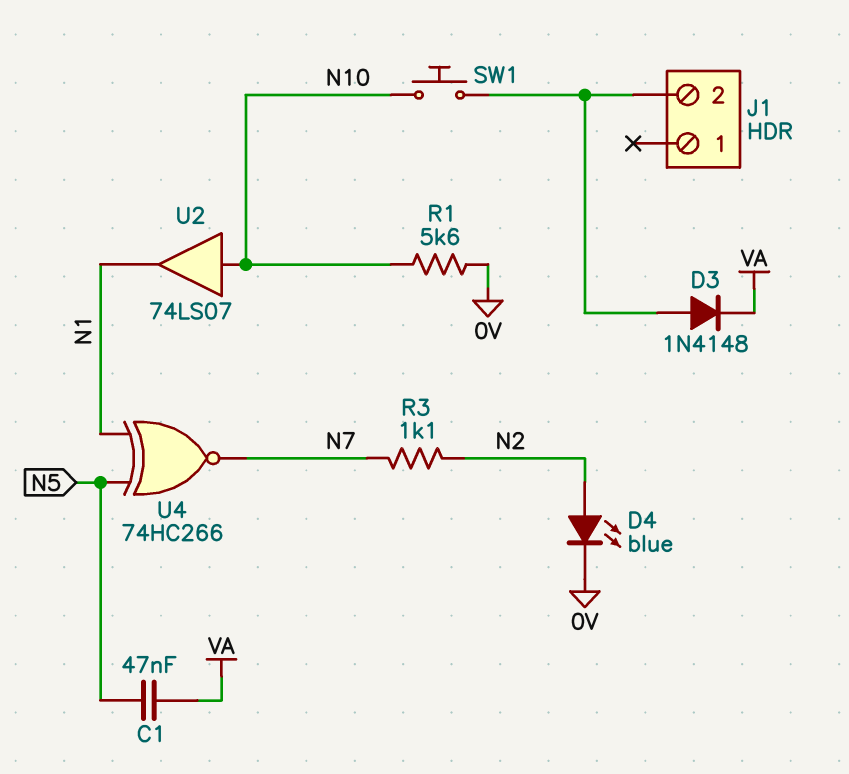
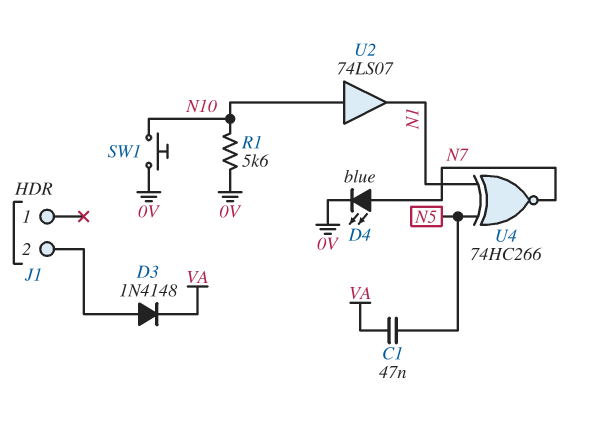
D4: LED blue (A N2, K 0V) -> LED blue (A N7, K 0V)
R3: 1.1k (N2, N7) -> none
SW1: button (J1/2, N10) -> button (0V, N10)

